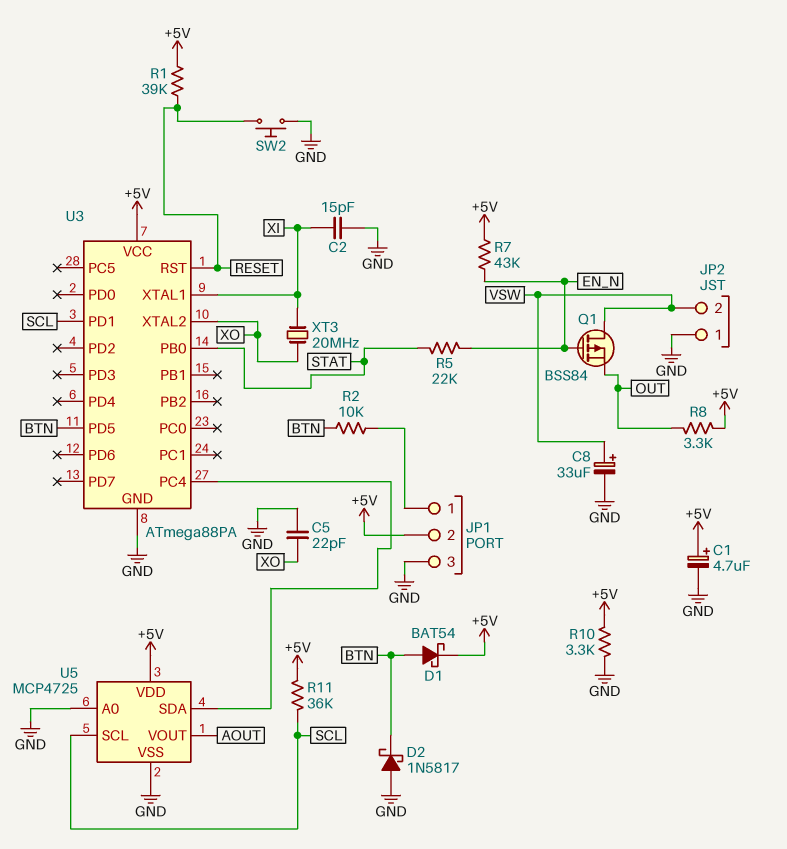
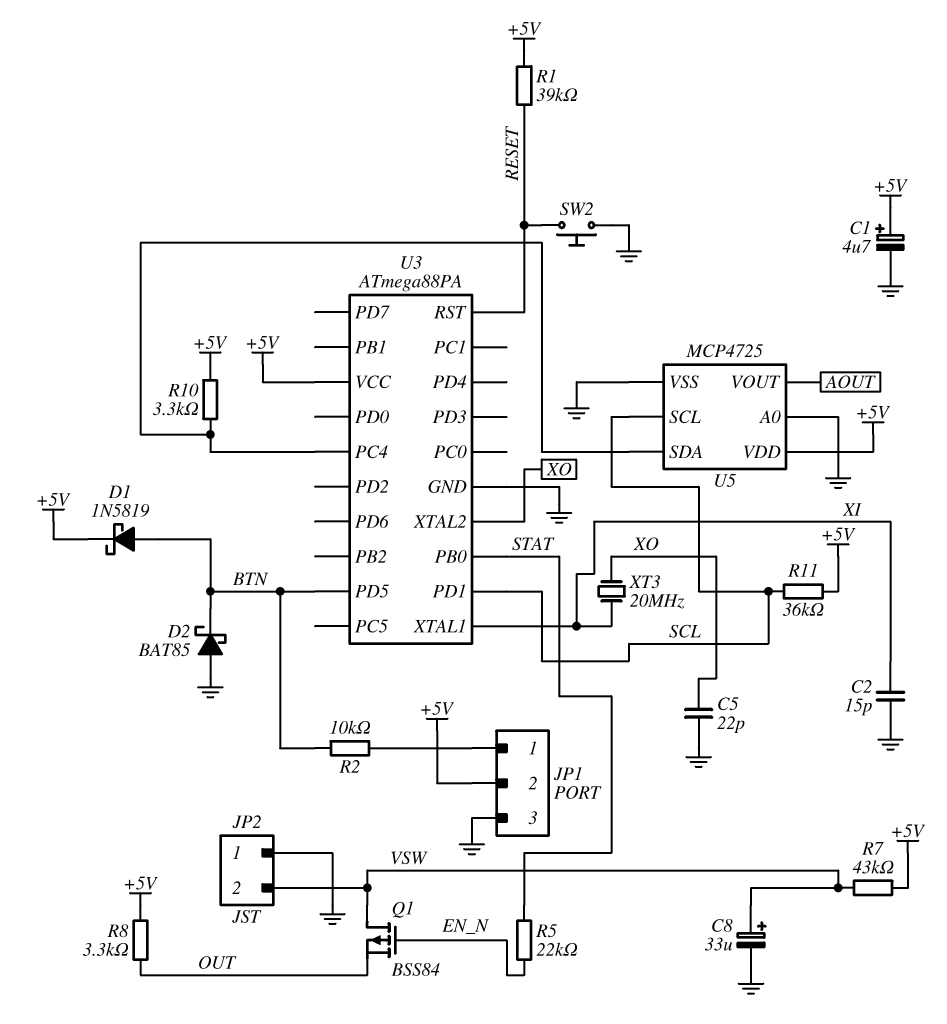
D1: schottky BAT54 (A BTN, K +5V) -> schottky 1N5819 (A BTN, K +5V)
D2: schottky 1N5817 (A GND, K BTN) -> schottky BAT85 (A GND, K BTN)
R7: 43k (+5V, EN_N) -> 43k (+5V, VSW)
R10: 3.3k (+5V, GND) -> 3.3k (+5V, U3/PC4)

